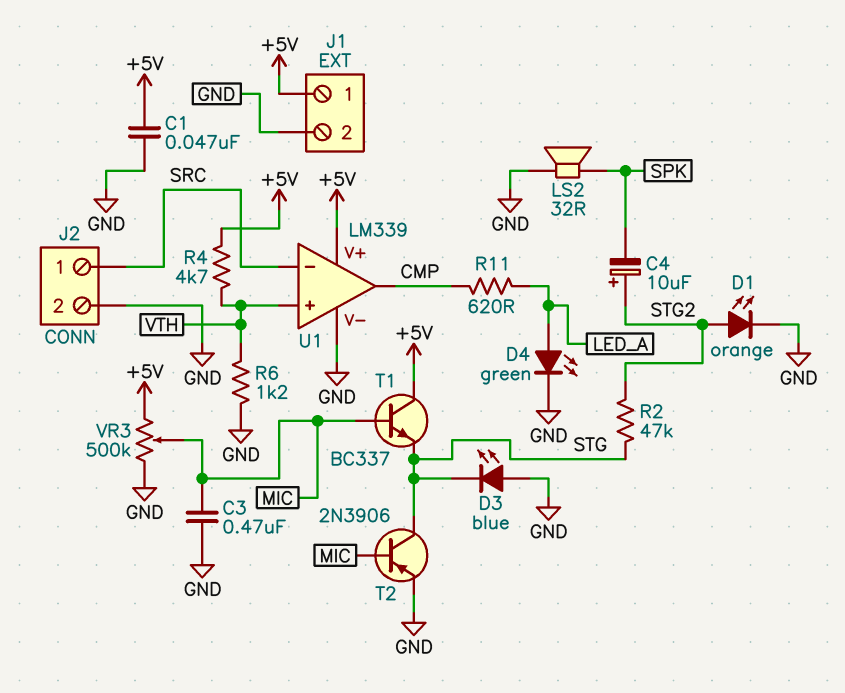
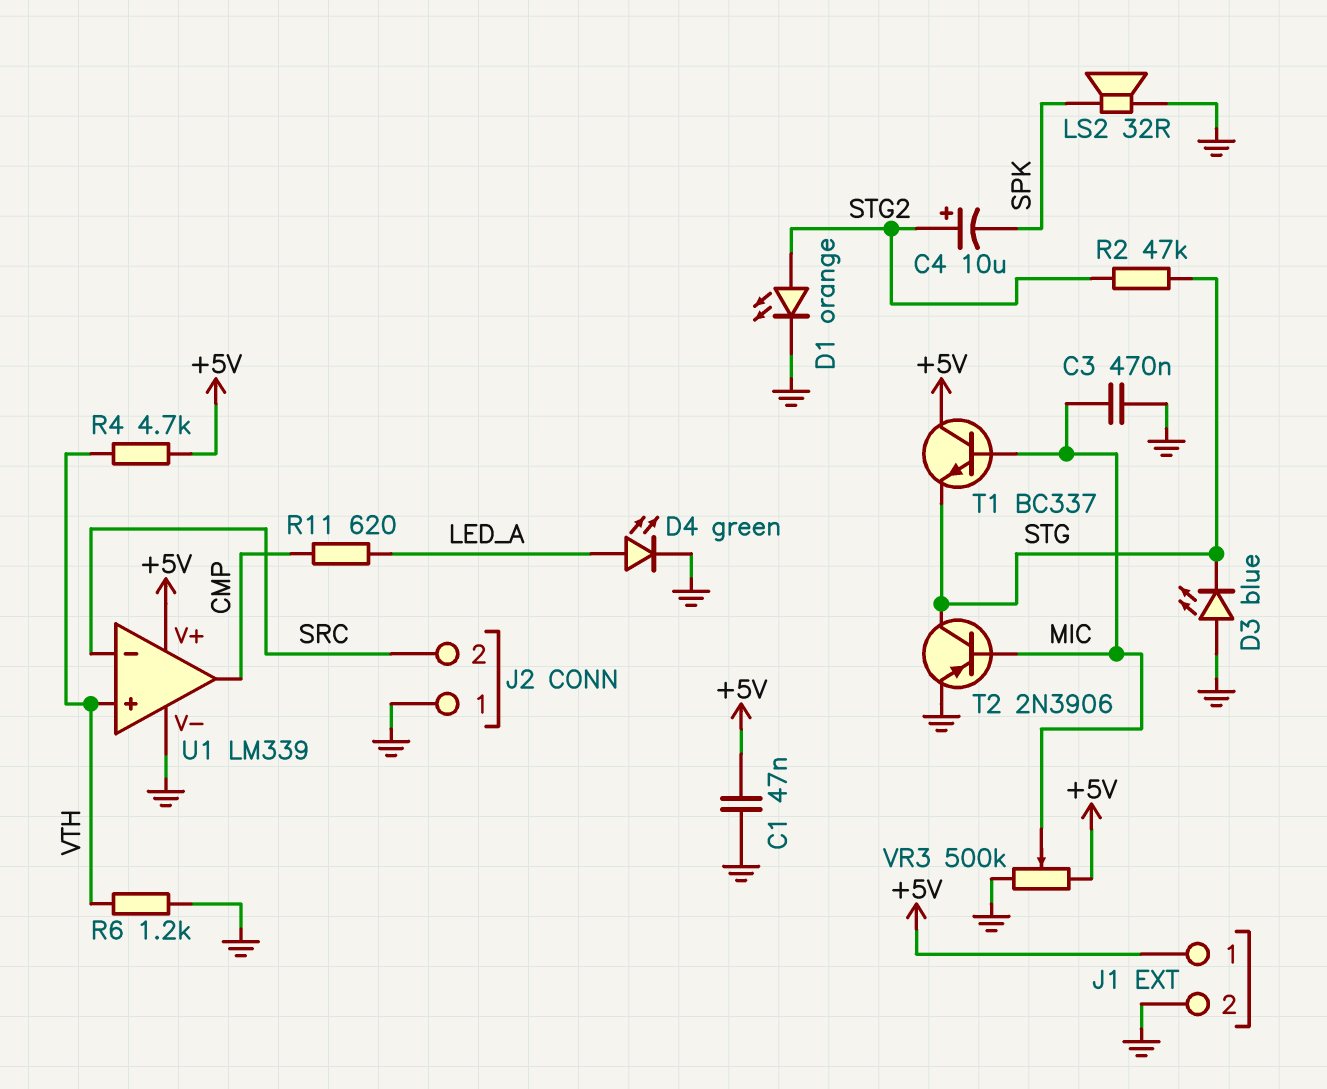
J2 pin 1: SRC -> GND
J2 pin 2: GND -> SRC

